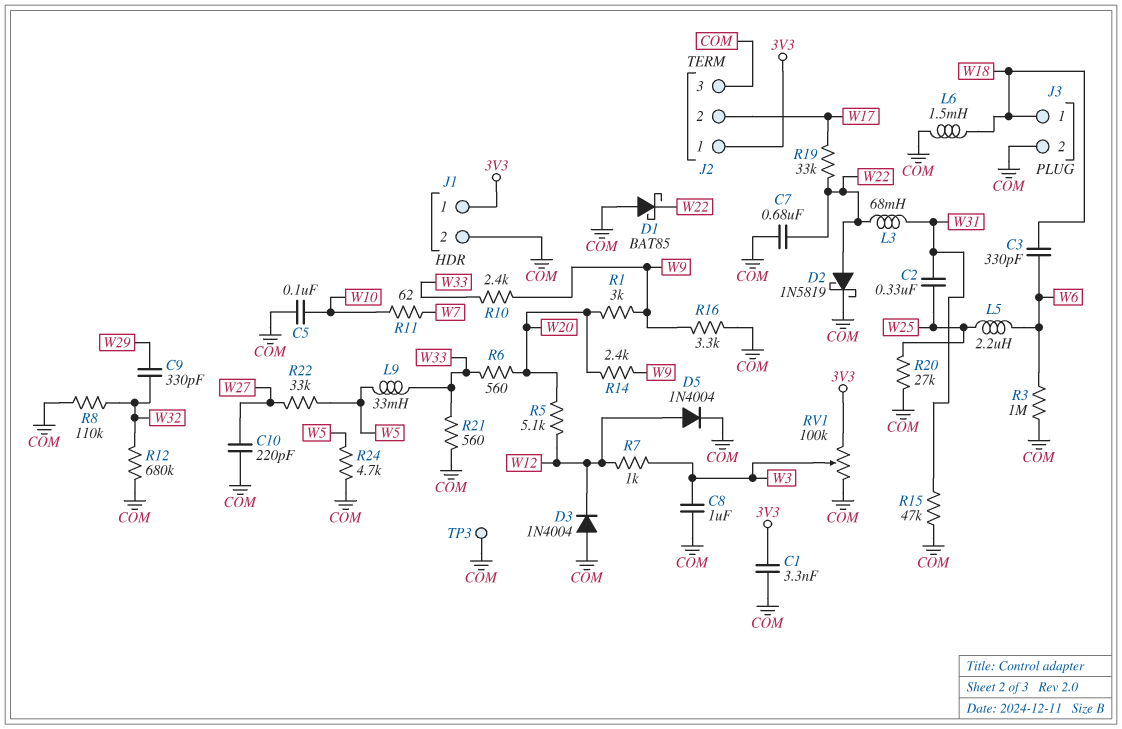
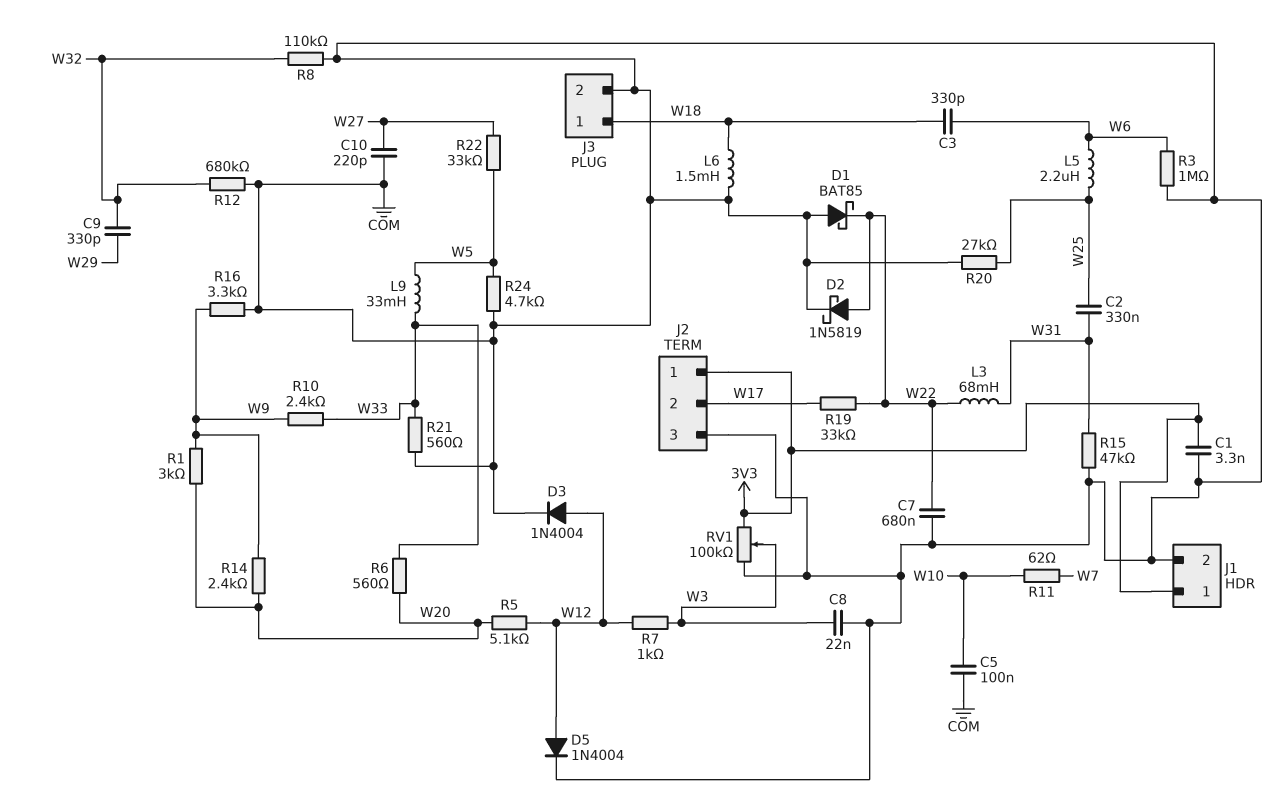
C8: 1uF (COM, W3) -> 22nF (COM, W3)
D3: diode 1N4004 (A COM, K W12) -> diode 1N4004 (A W12, K COM)
TP3: test point (COM) -> none

